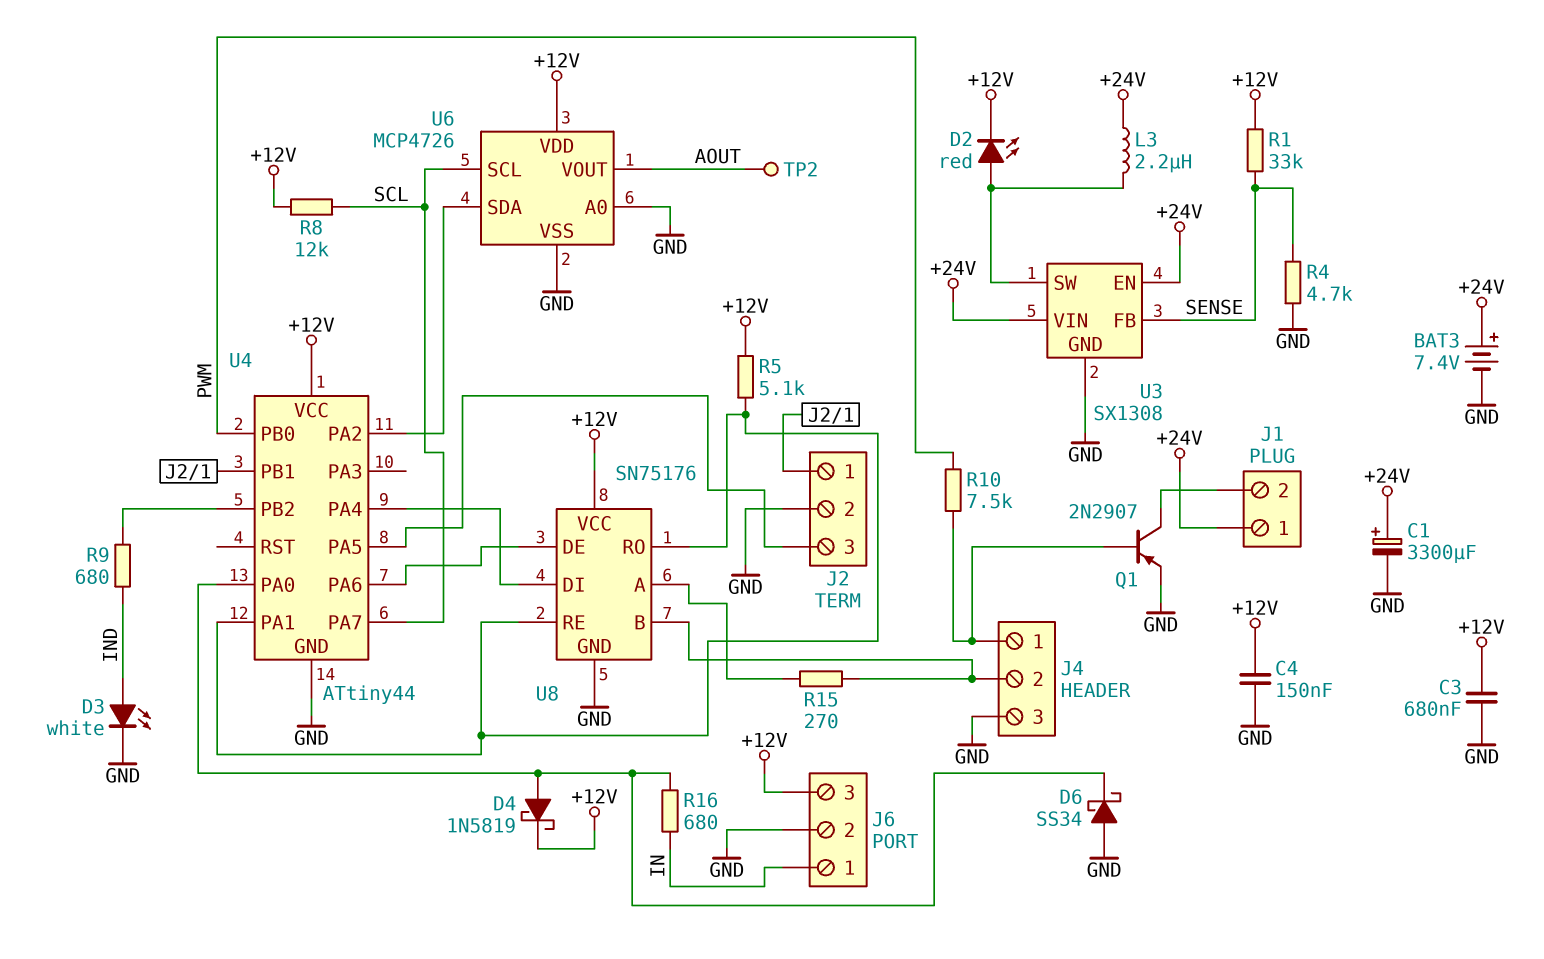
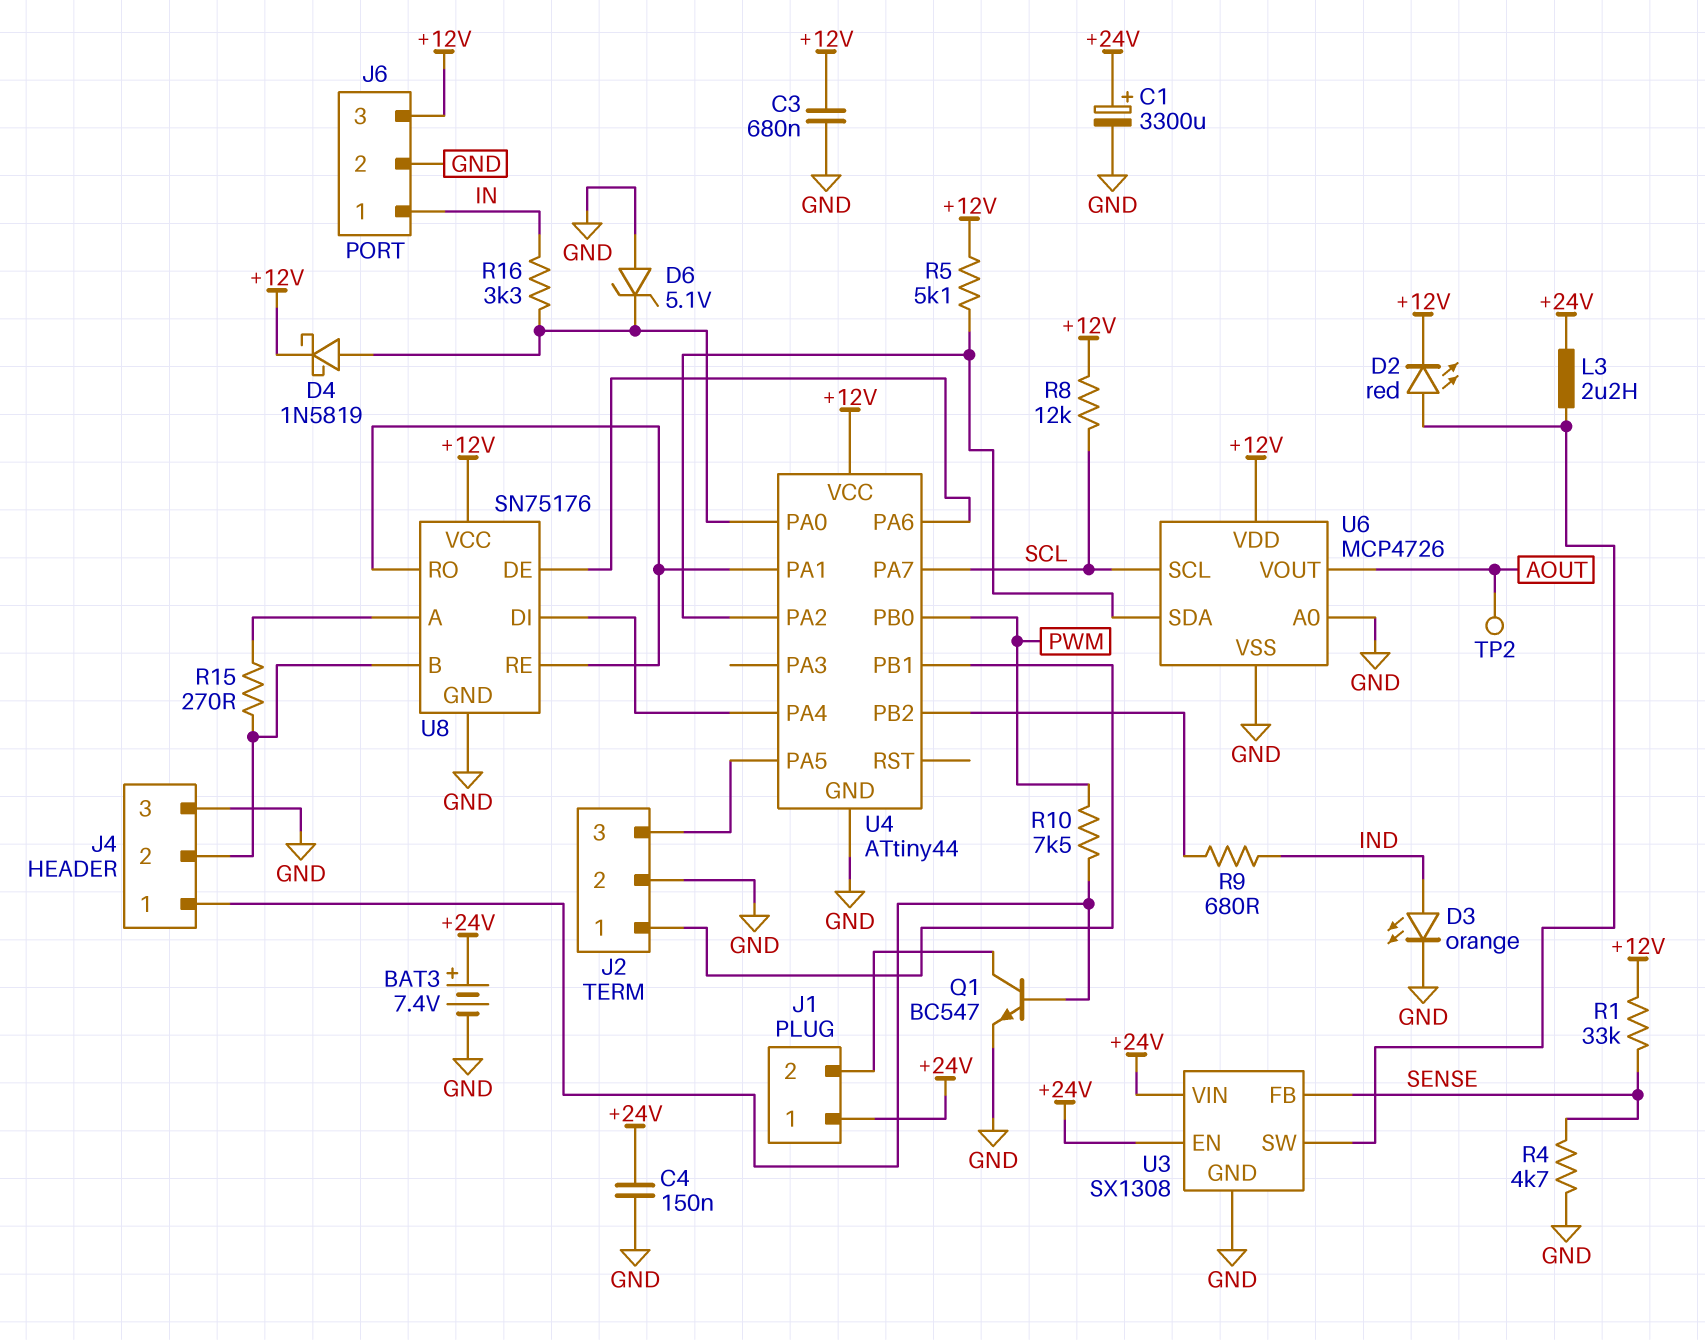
C4: 150nF (+12V, GND) -> 150nF (+24V, GND)
D3: LED white (A IND, K GND) -> LED orange (A IND, K GND)
D6: schottky SS34 (A GND, K U4/PA0) -> zener 5.1V (A GND, K U4/PA0)
Q1: PNP 2N2907 (B J4/1, C J1/2, E GND) -> NPN BC547 (B J4/1, C J1/2, E GND)
R5: 5.1k (+12V, U4/PA1) -> 5.1k (+12V, U4/PA2)
R16: 680 (IN, U4/PA0) -> 3.3k (IN, U4/PA0)

